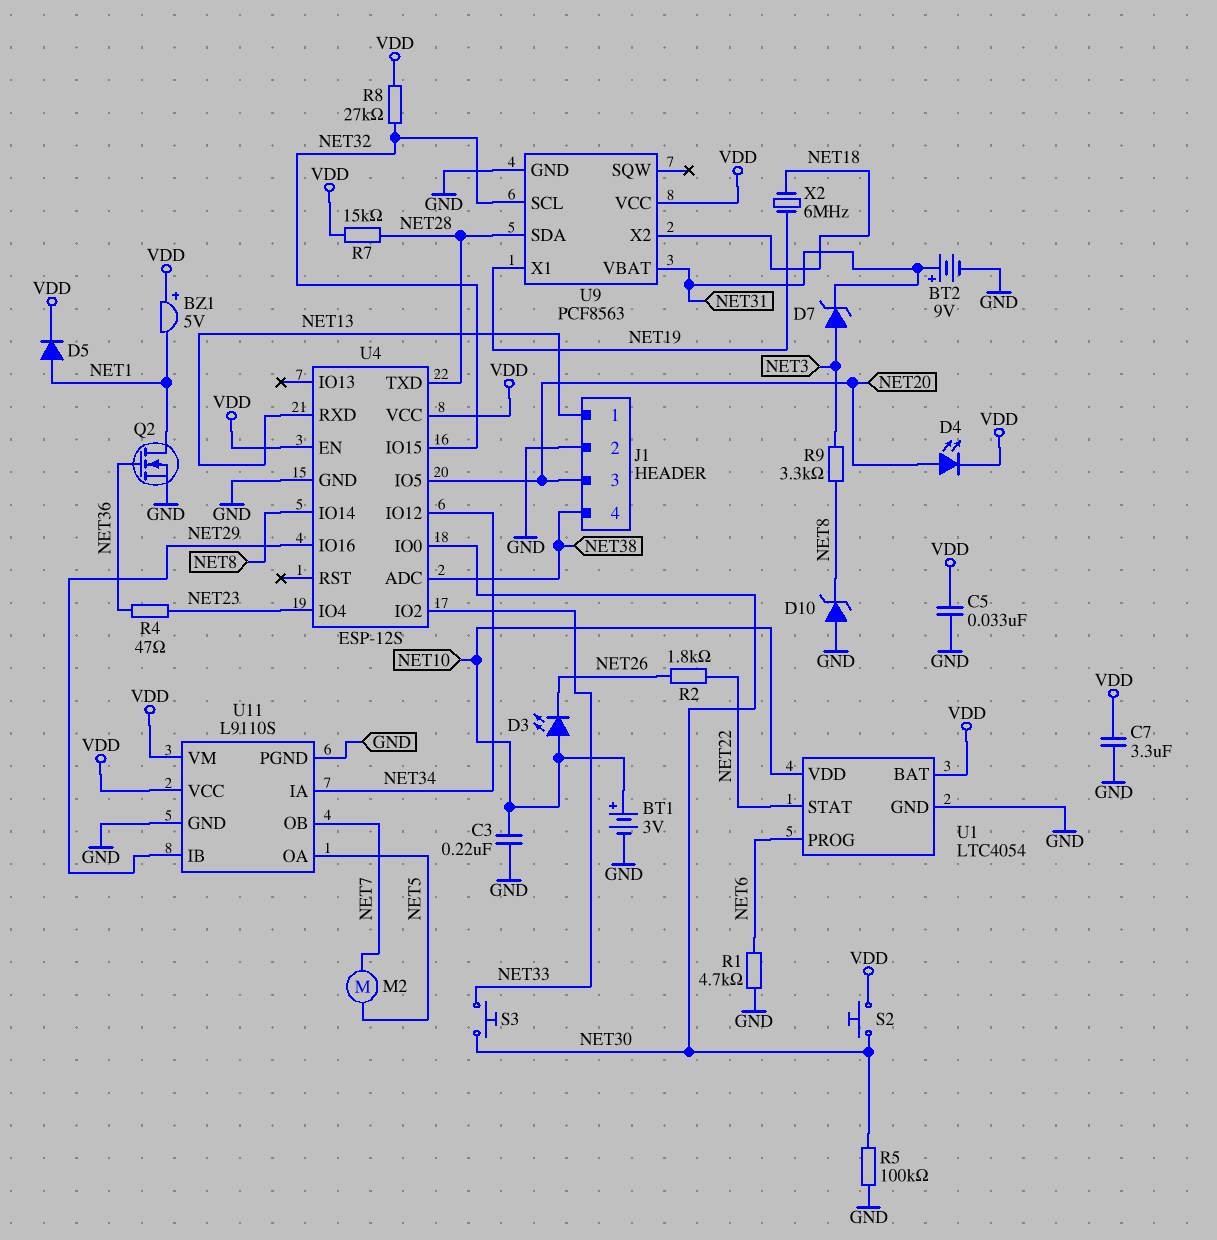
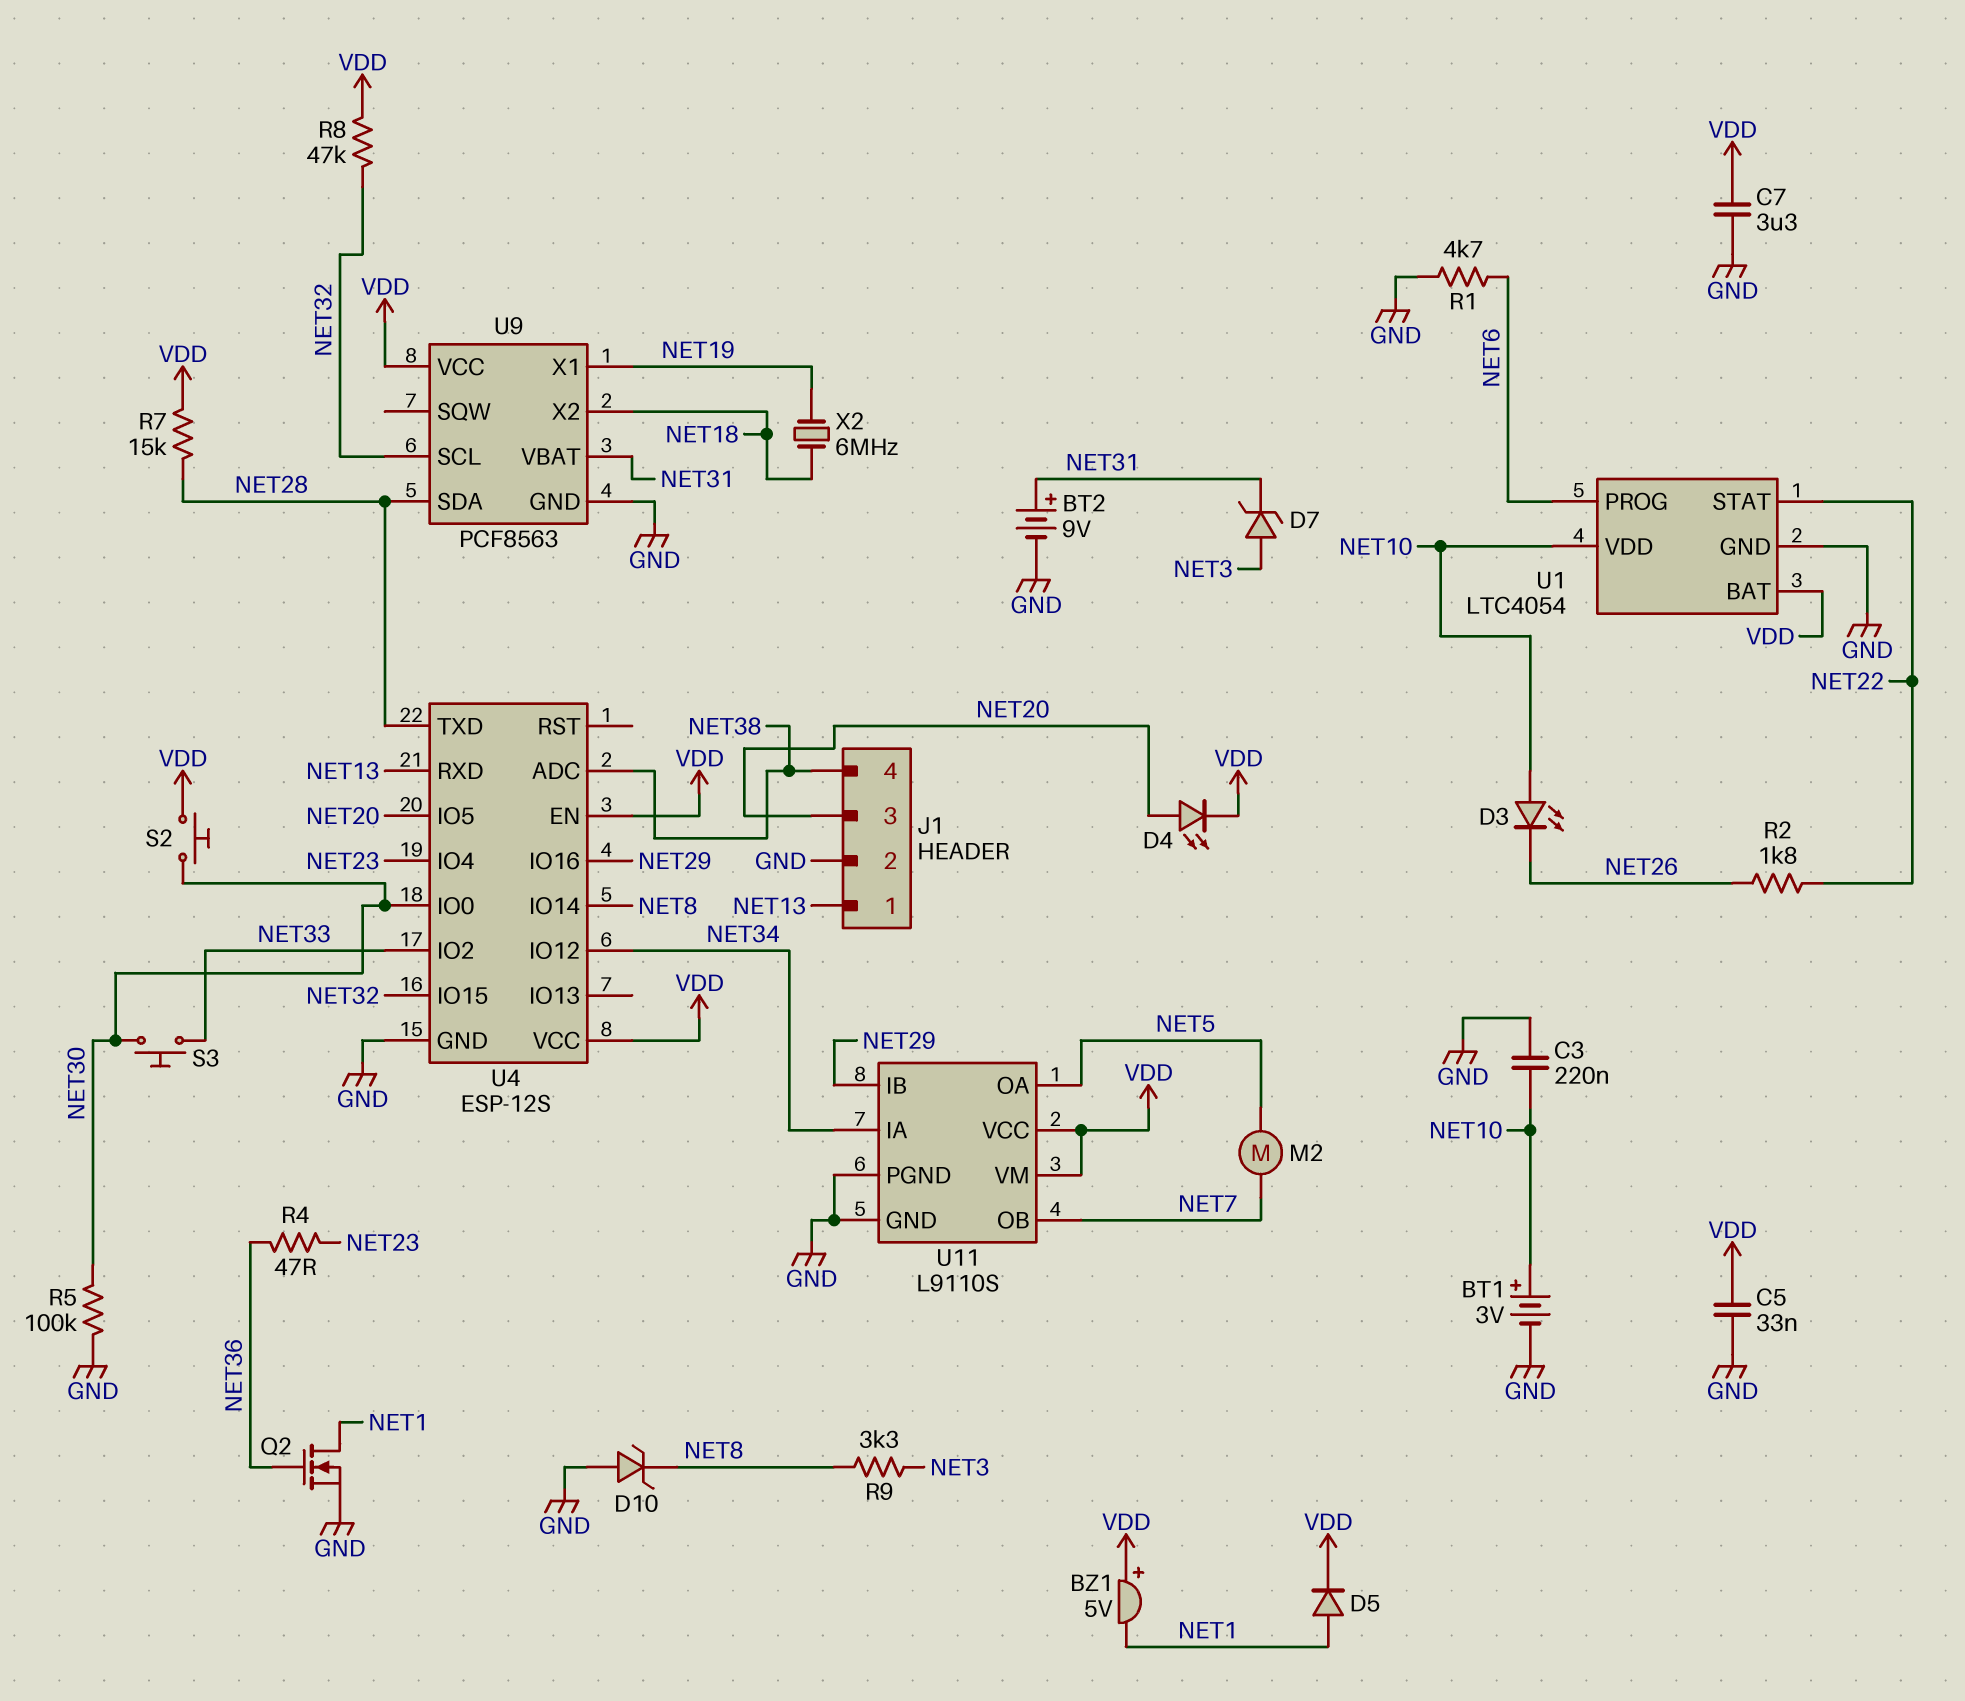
R8: 27k (NET32, VDD) -> 47k (NET32, VDD)

